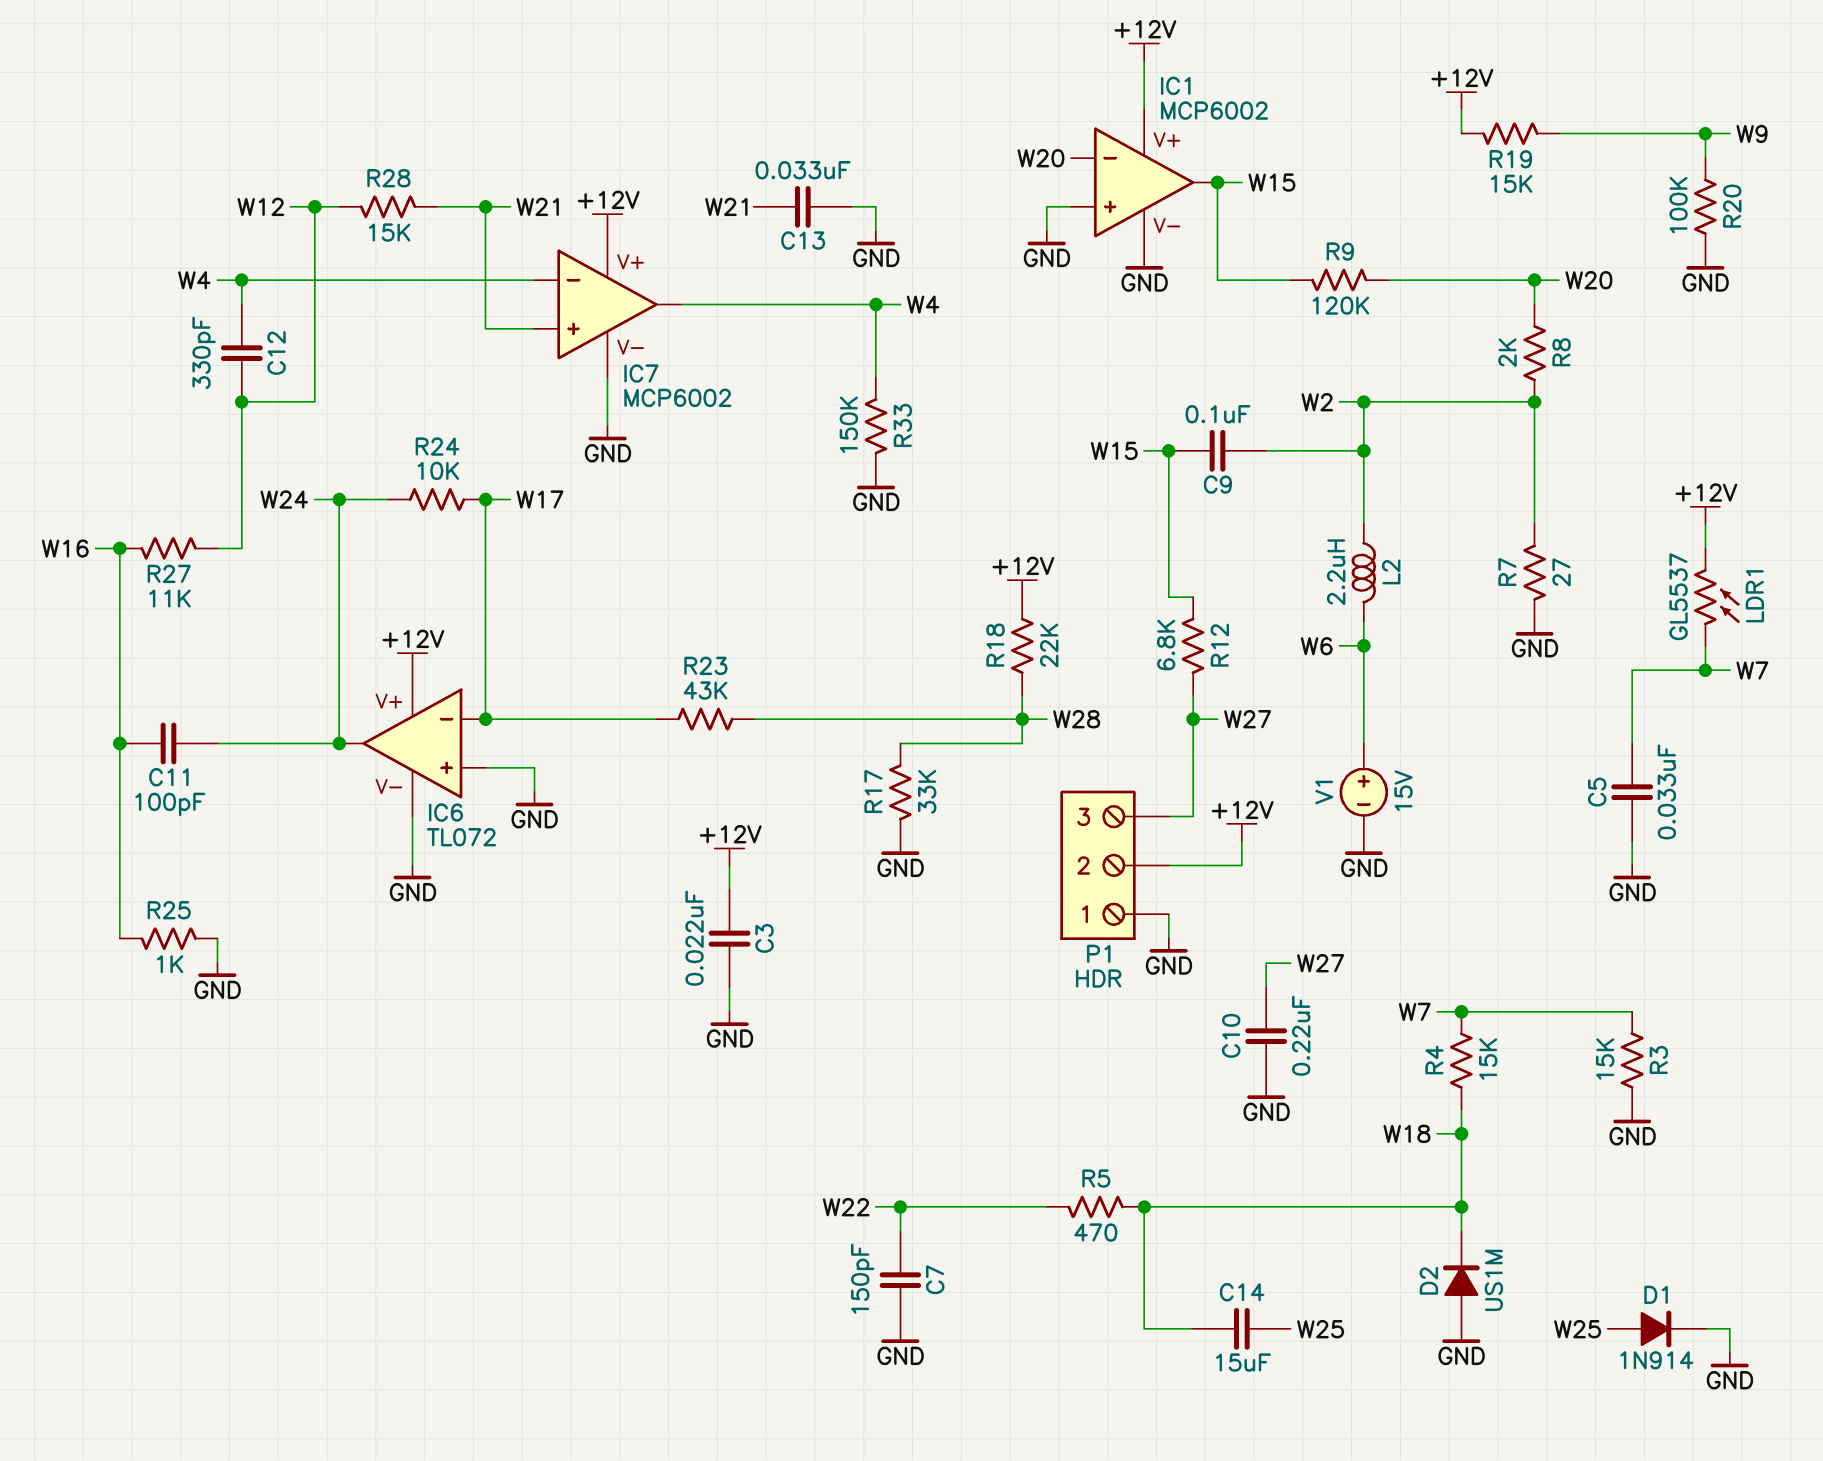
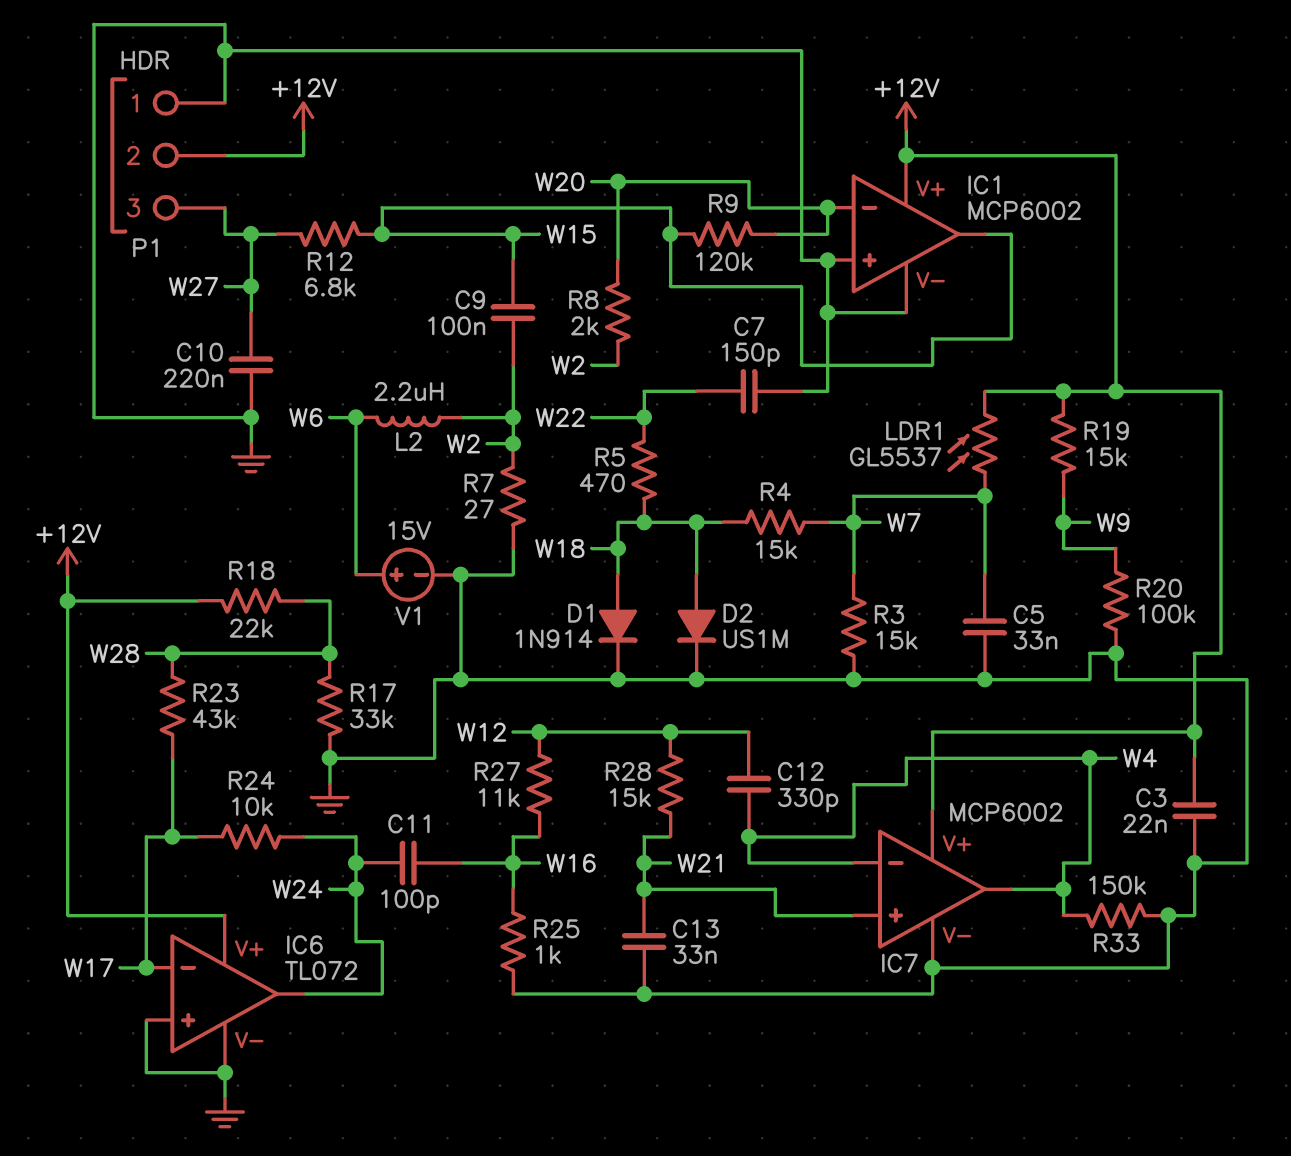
C14: 15uF (W18, W25) -> none
D1: diode 1N914 (A W25, K GND) -> diode 1N914 (A W18, K GND)
D2: diode US1M (A GND, K W18) -> diode US1M (A W18, K GND)

